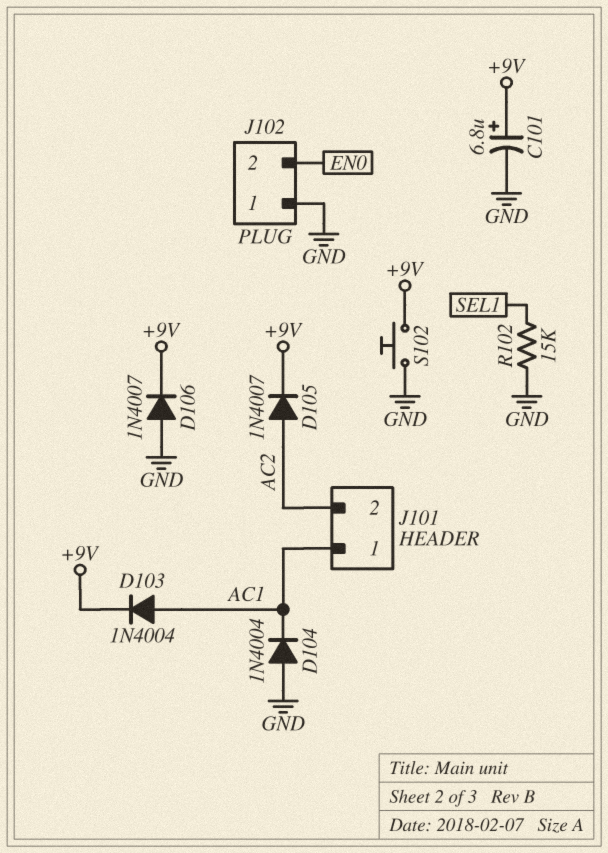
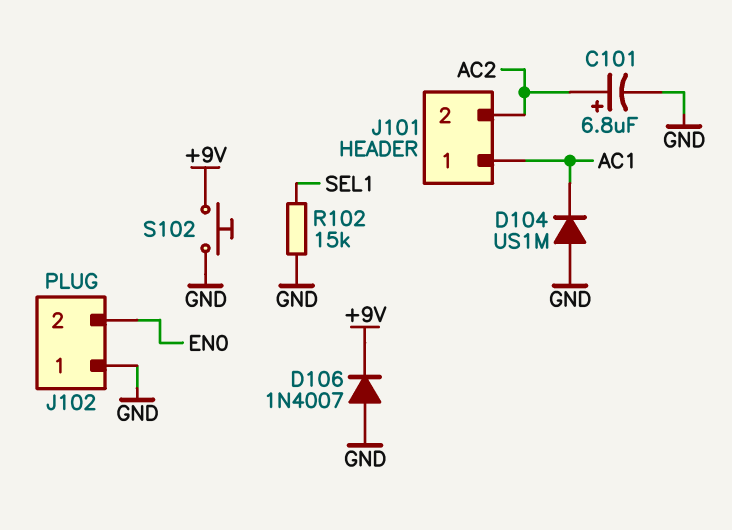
C101: 6.8uF (plus +9V, minus GND) -> 6.8uF (plus AC2, minus GND)
D103: diode 1N4004 (A AC1, K +9V) -> none
D104: diode 1N4004 (A GND, K AC1) -> diode US1M (A GND, K AC1)
D105: diode 1N4007 (A AC2, K +9V) -> none

